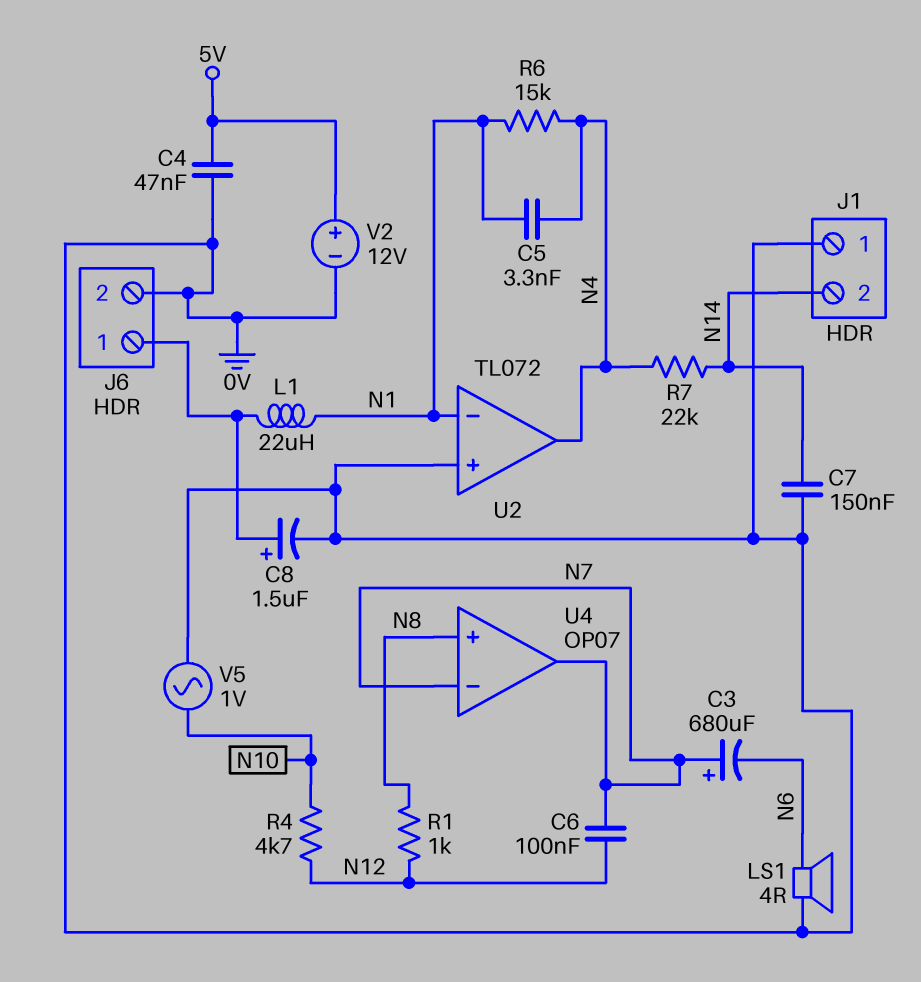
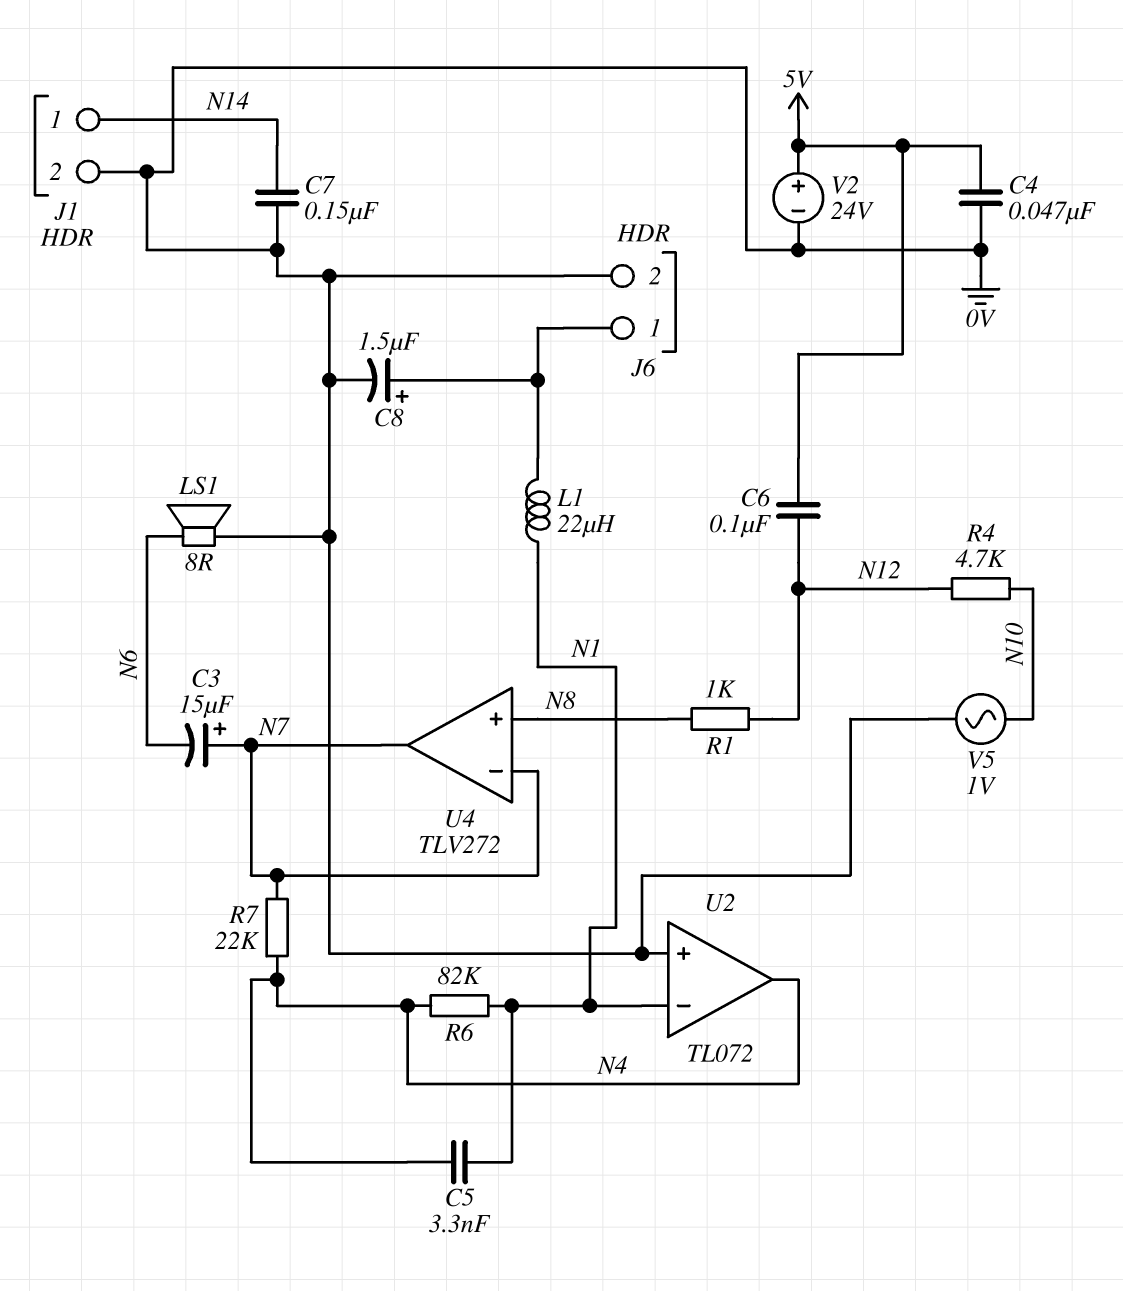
C3: 680uF (plus N7, minus N6) -> 15uF (plus N7, minus N6)
C6: 100nF (N7, N12) -> 100nF (5V, N12)
J1 pin 1: 0V -> N14
J1 pin 2: N14 -> 0V
LS1: speaker 4R (0V, N6) -> speaker 8R (0V, N6)
R6: 15k (N1, N4) -> 82k (N1, N4)
R7: 22k (N4, N14) -> 22k (N4, N7)
U4: OP07 -> TLV272
V2: 12V (plus 5V, minus 0V) -> 24V (plus 5V, minus 0V)

